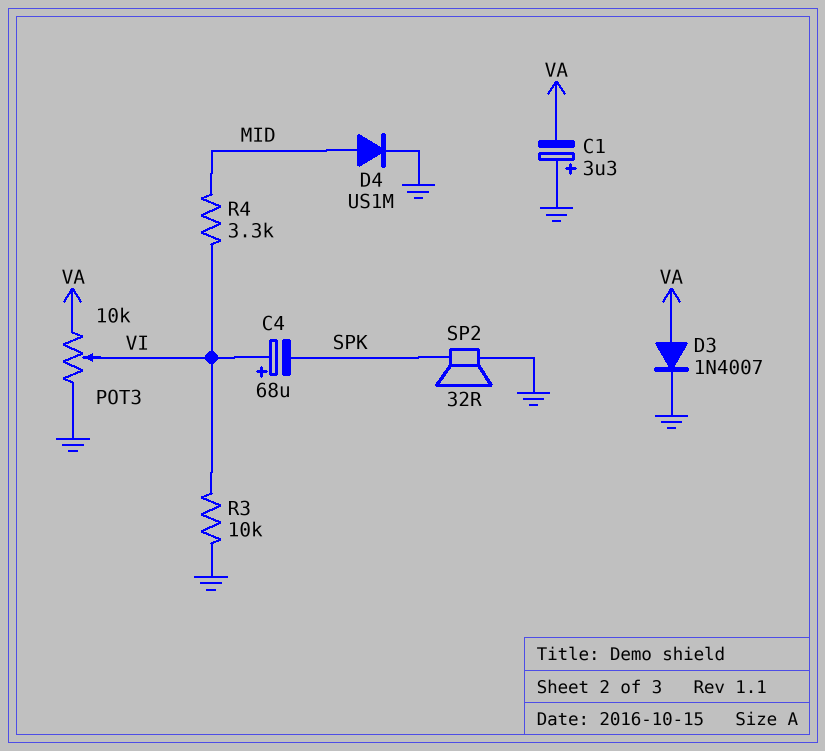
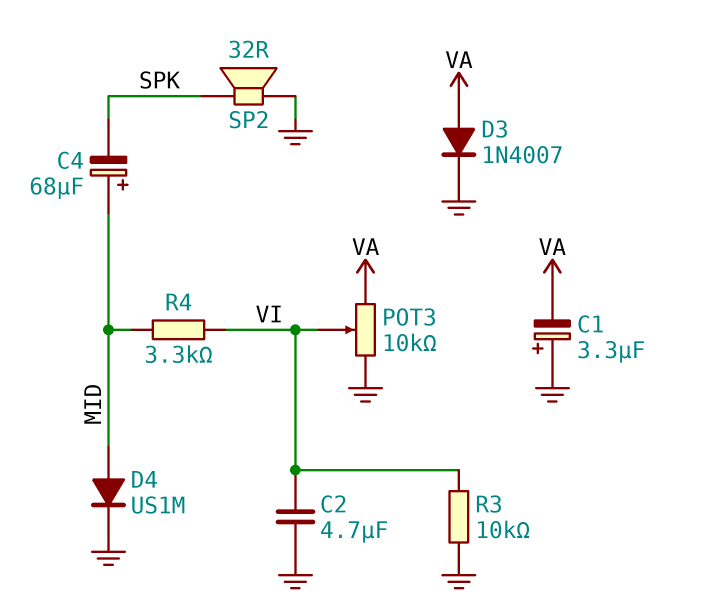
C2: none -> 4.7uF (GND, VI)
C4: 68uF (plus VI, minus SPK) -> 68uF (plus MID, minus SPK)

